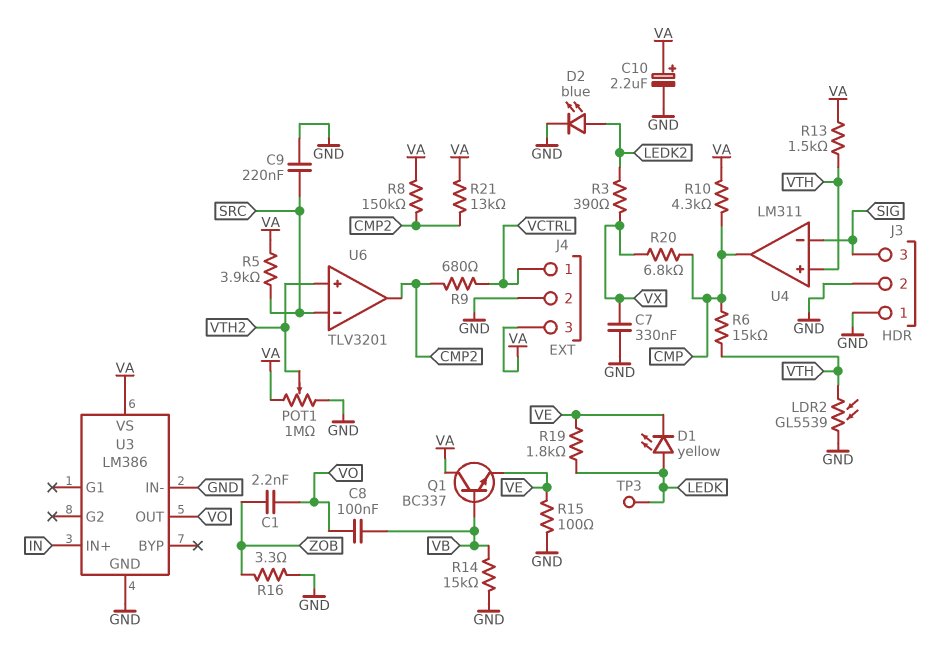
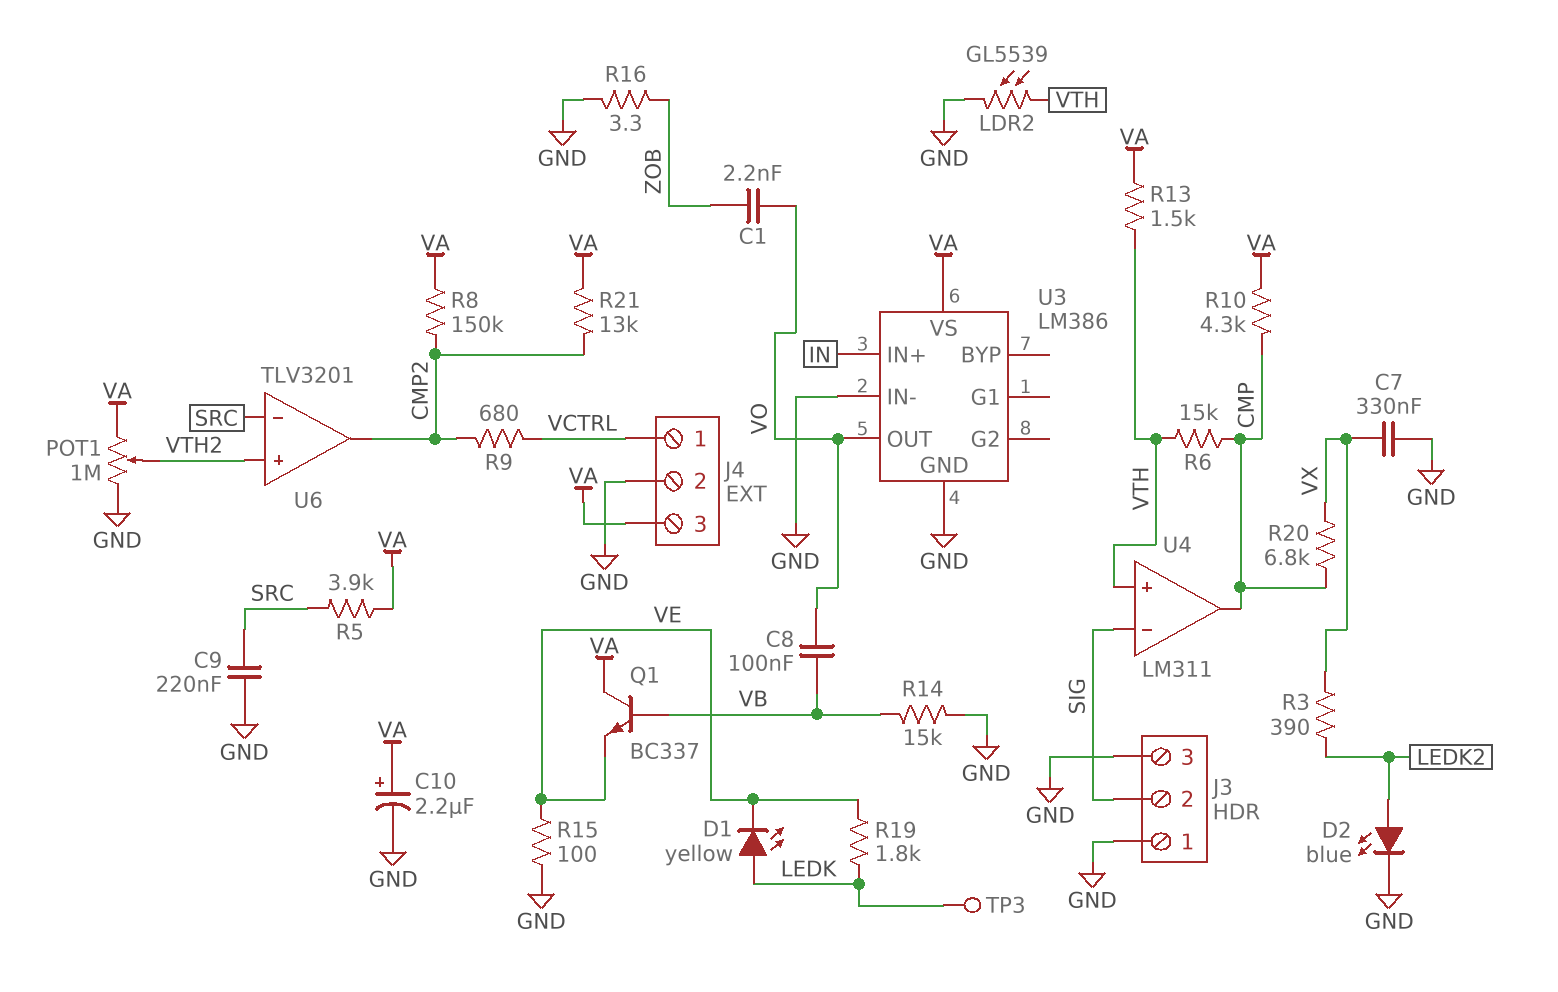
J3 pin 2: GND -> SIG
J3 pin 3: SIG -> GND

